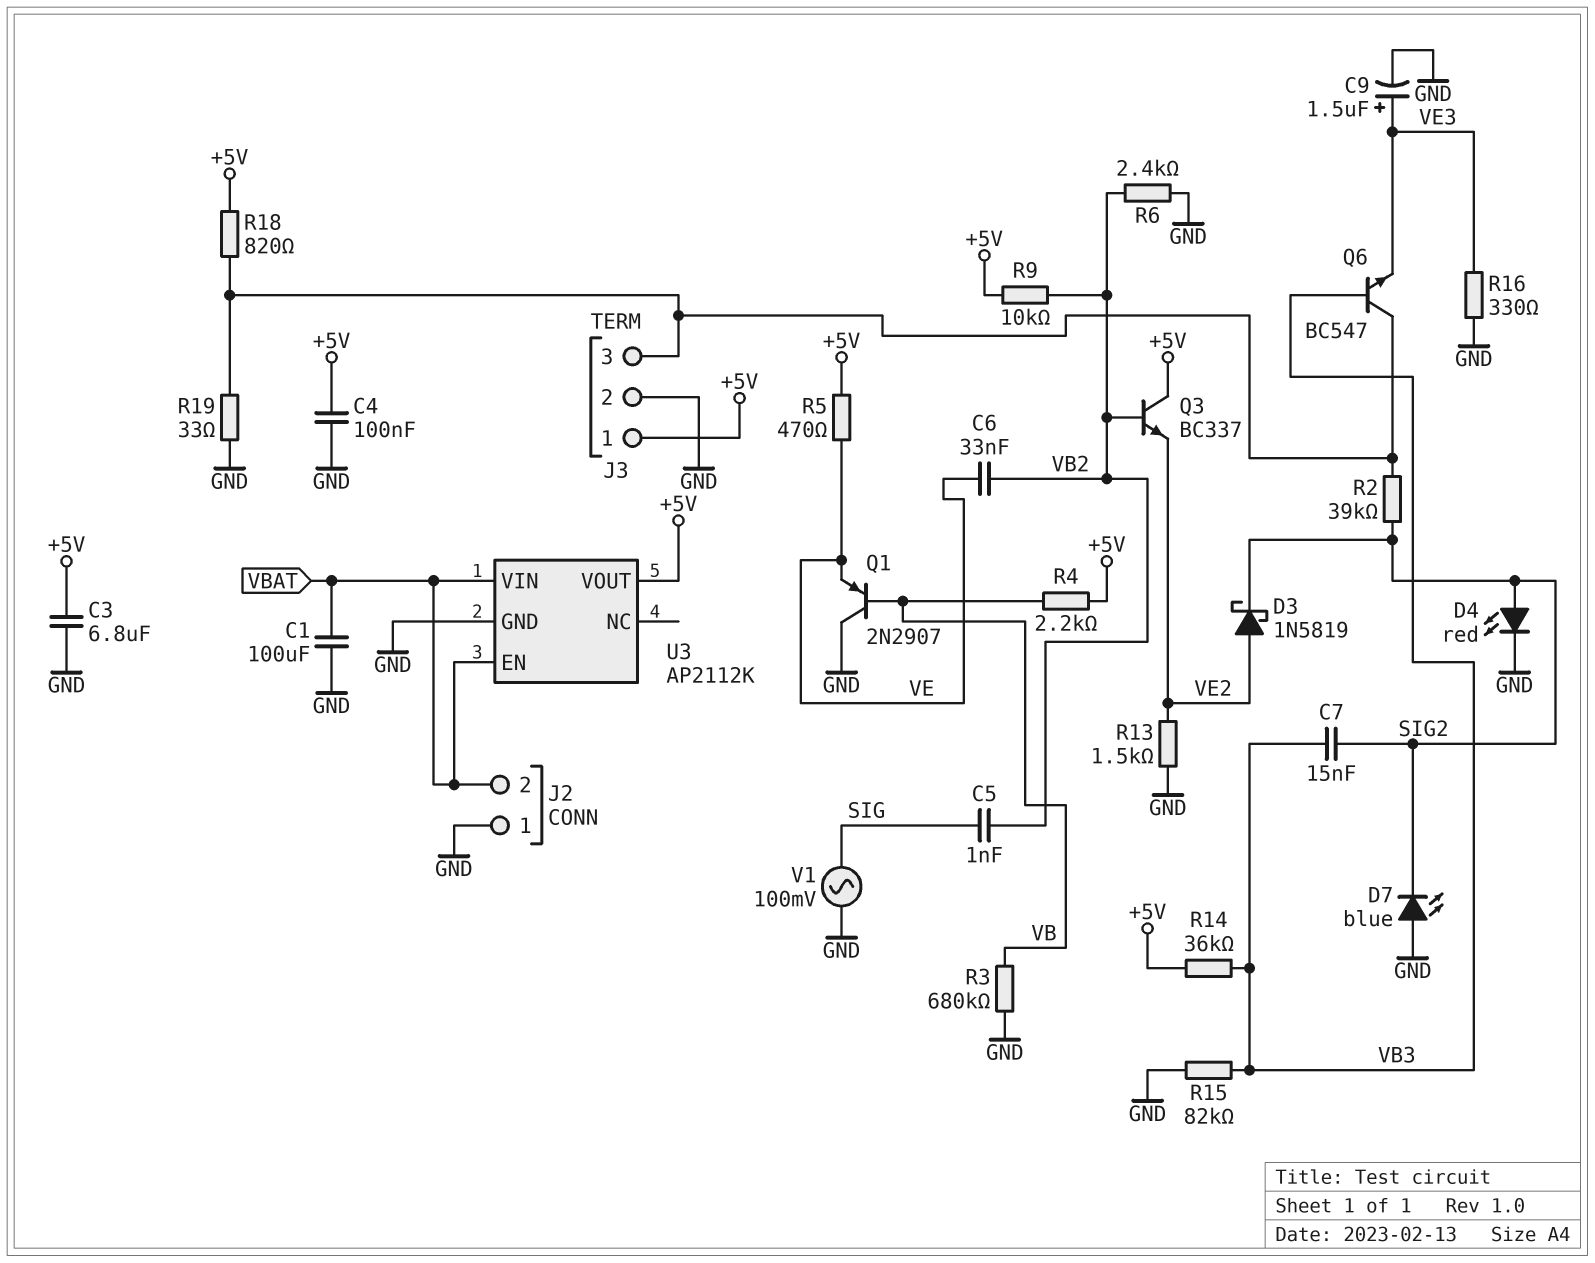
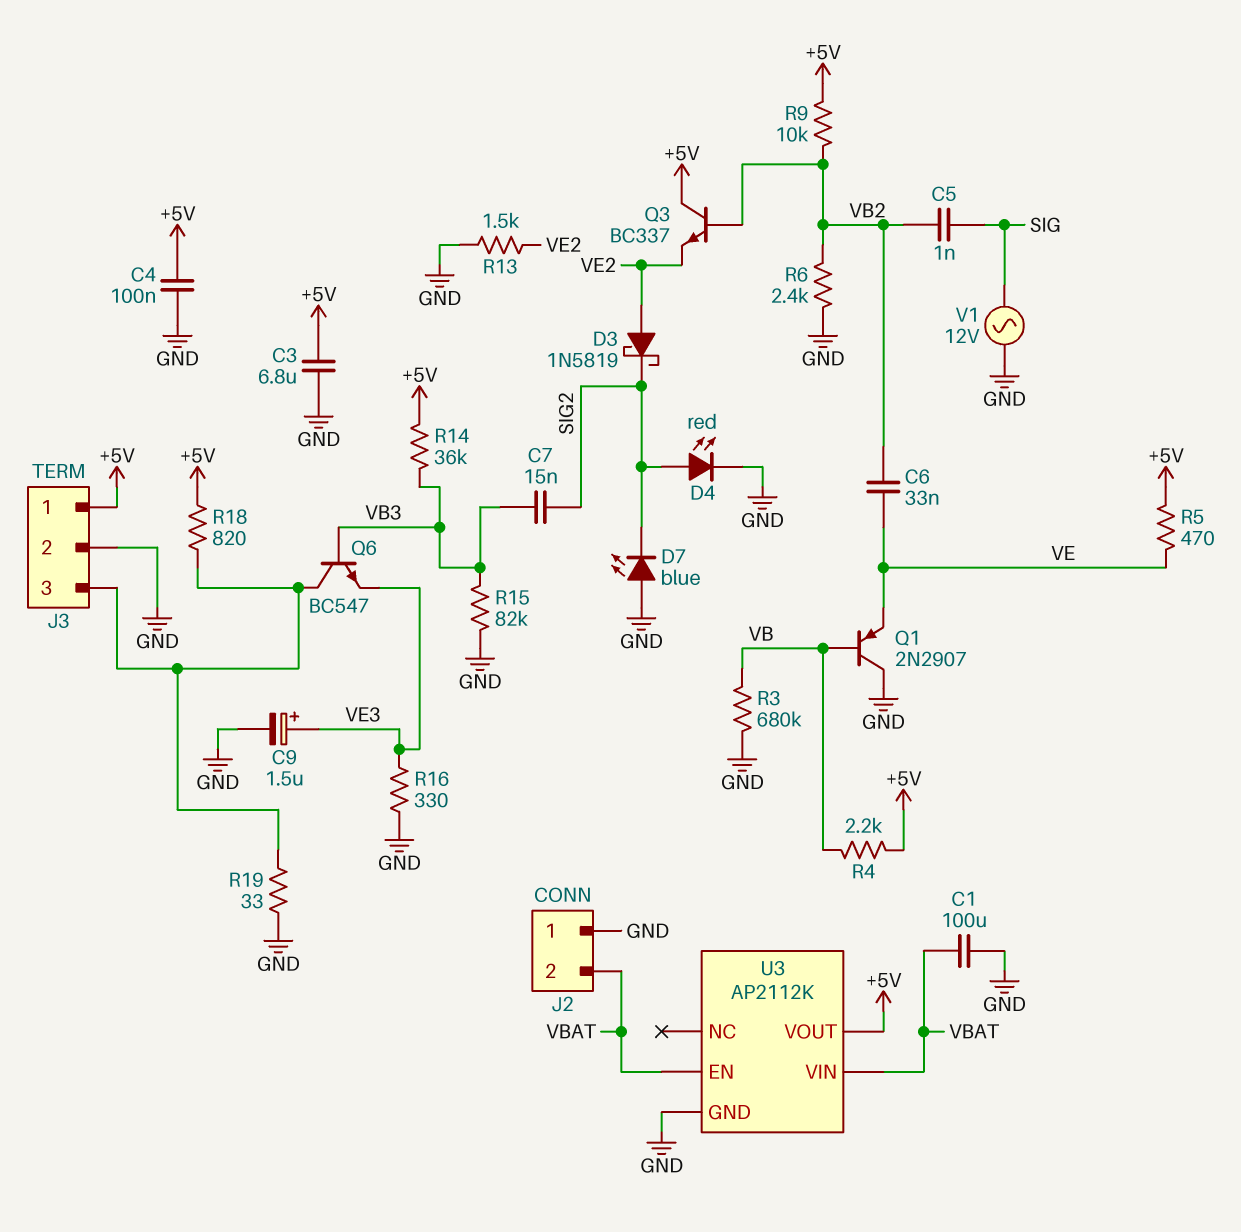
R2: 39k (J3/3, SIG2) -> none
V1: AC 100mV (GND, SIG) -> AC 12V (GND, SIG)

